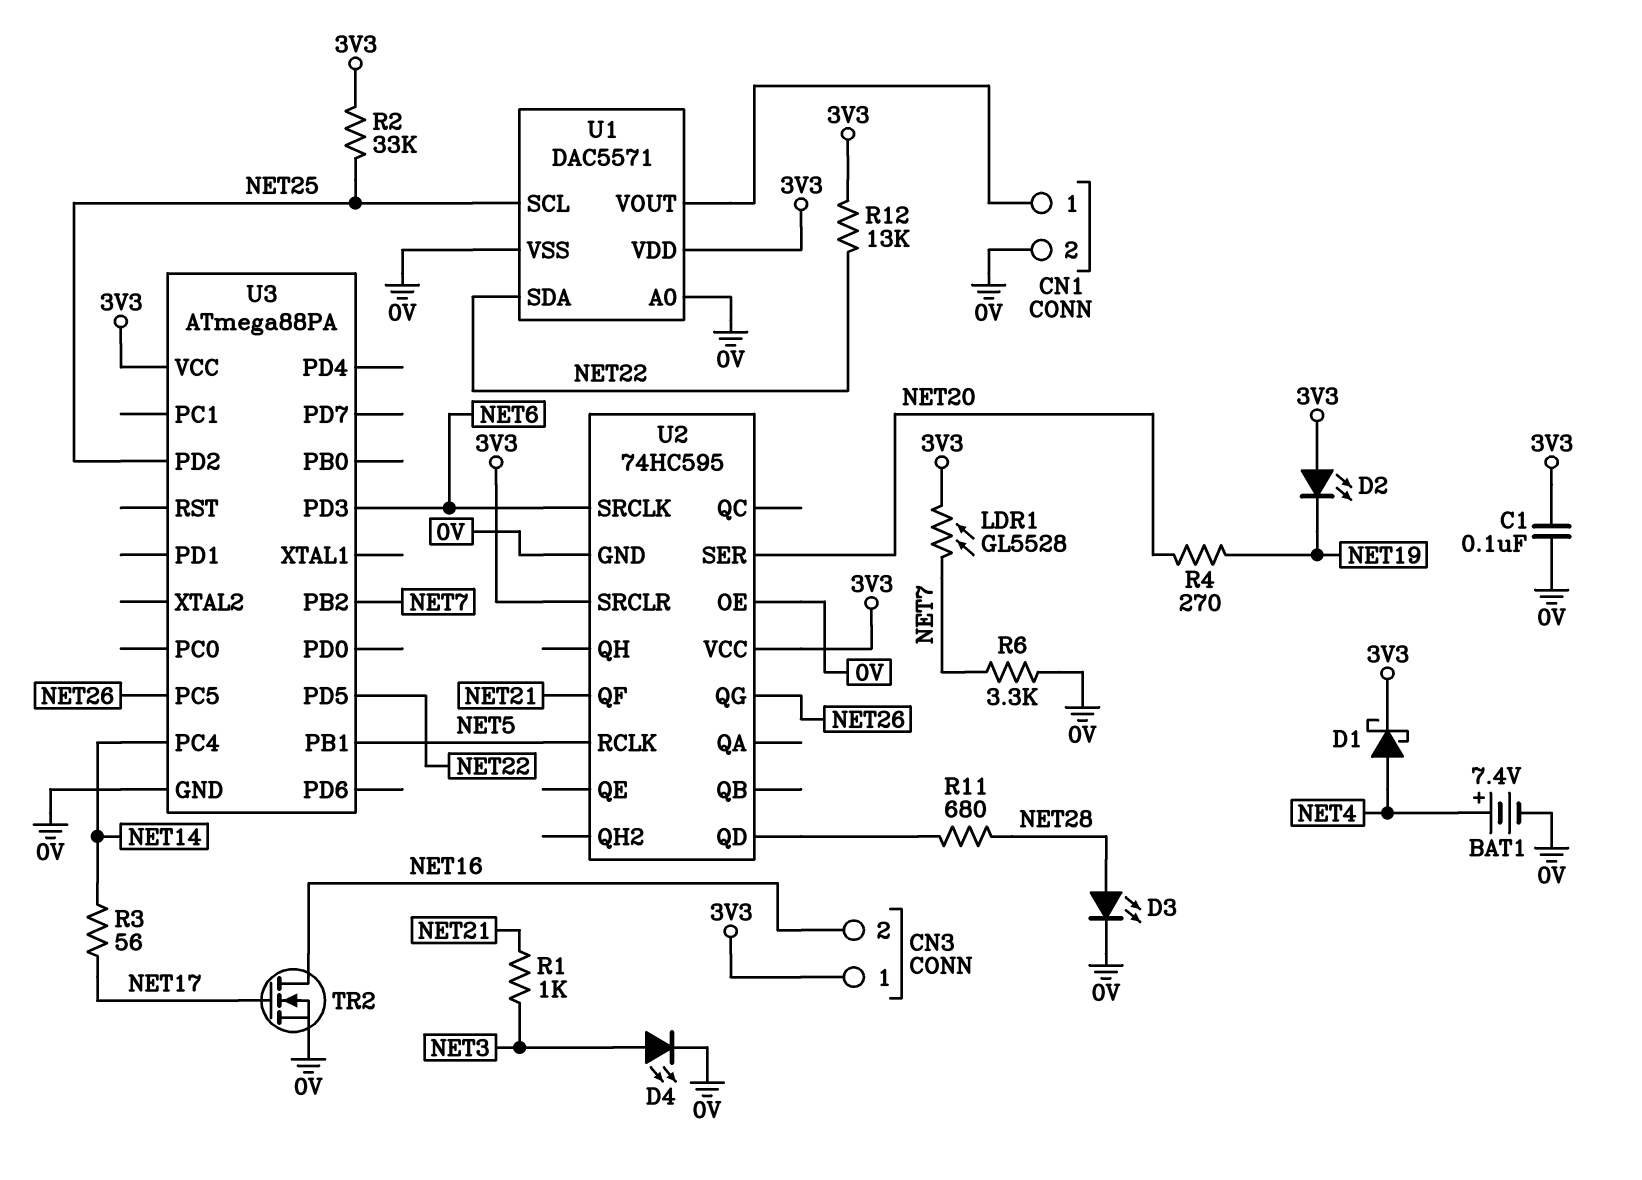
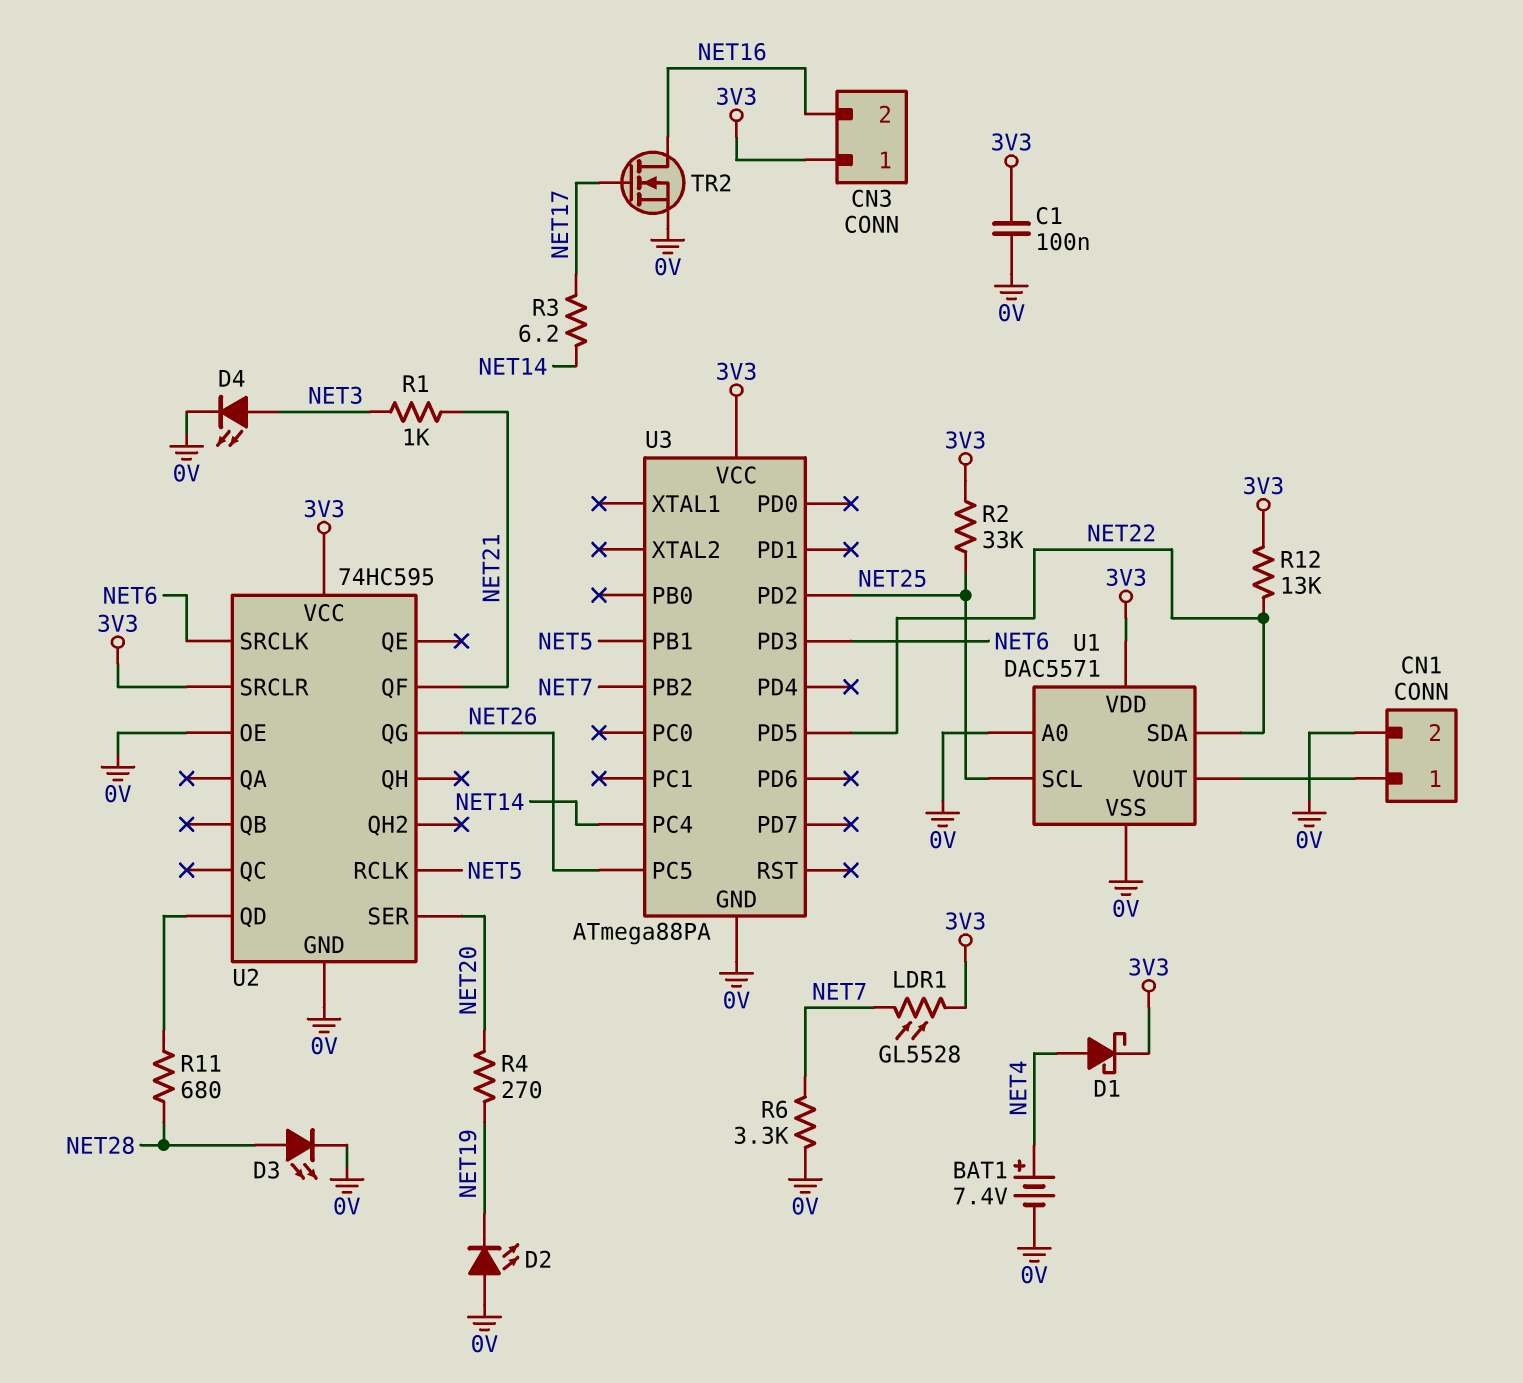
D2: LED (A 3V3, K NET19) -> LED (A 0V, K NET19)
R3: 56 (NET14, NET17) -> 6.2 (NET14, NET17)

